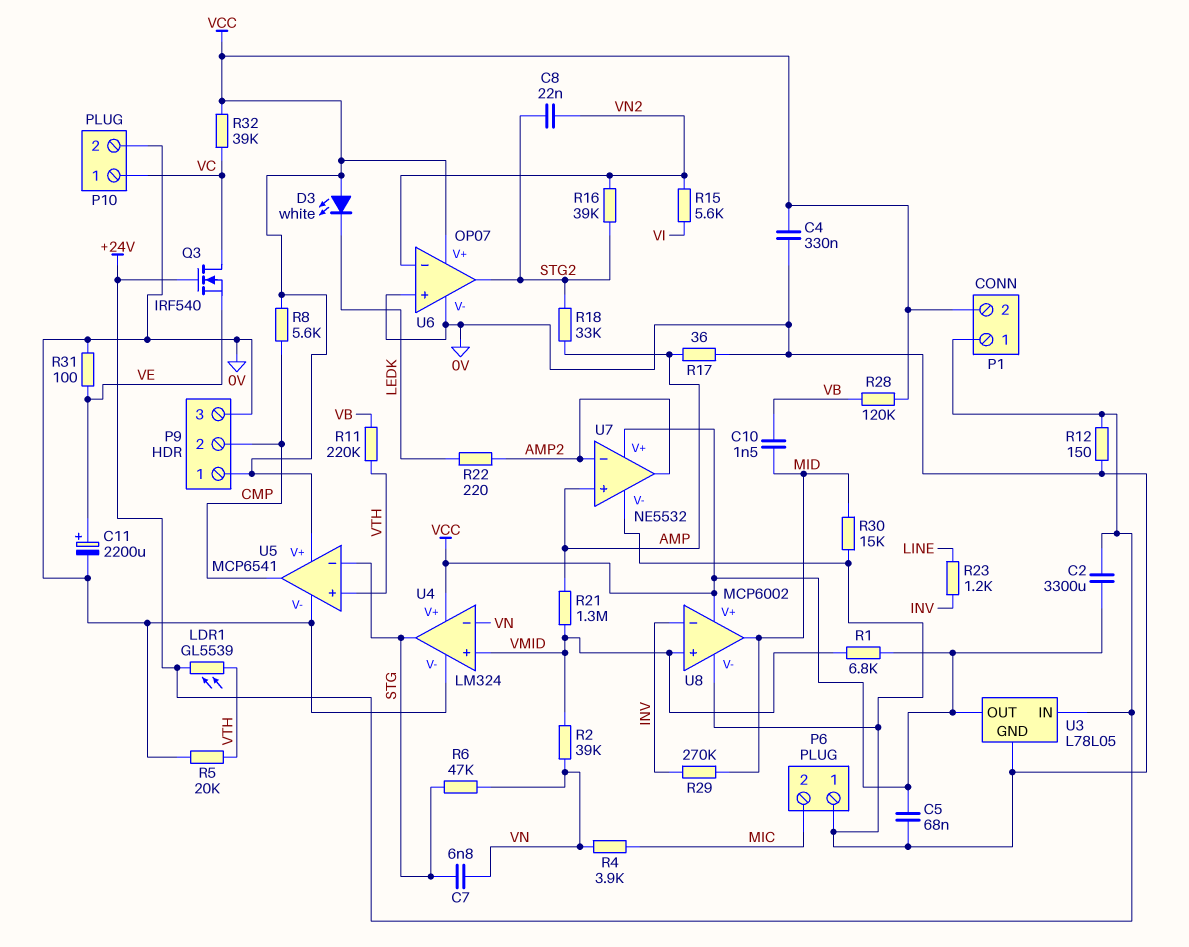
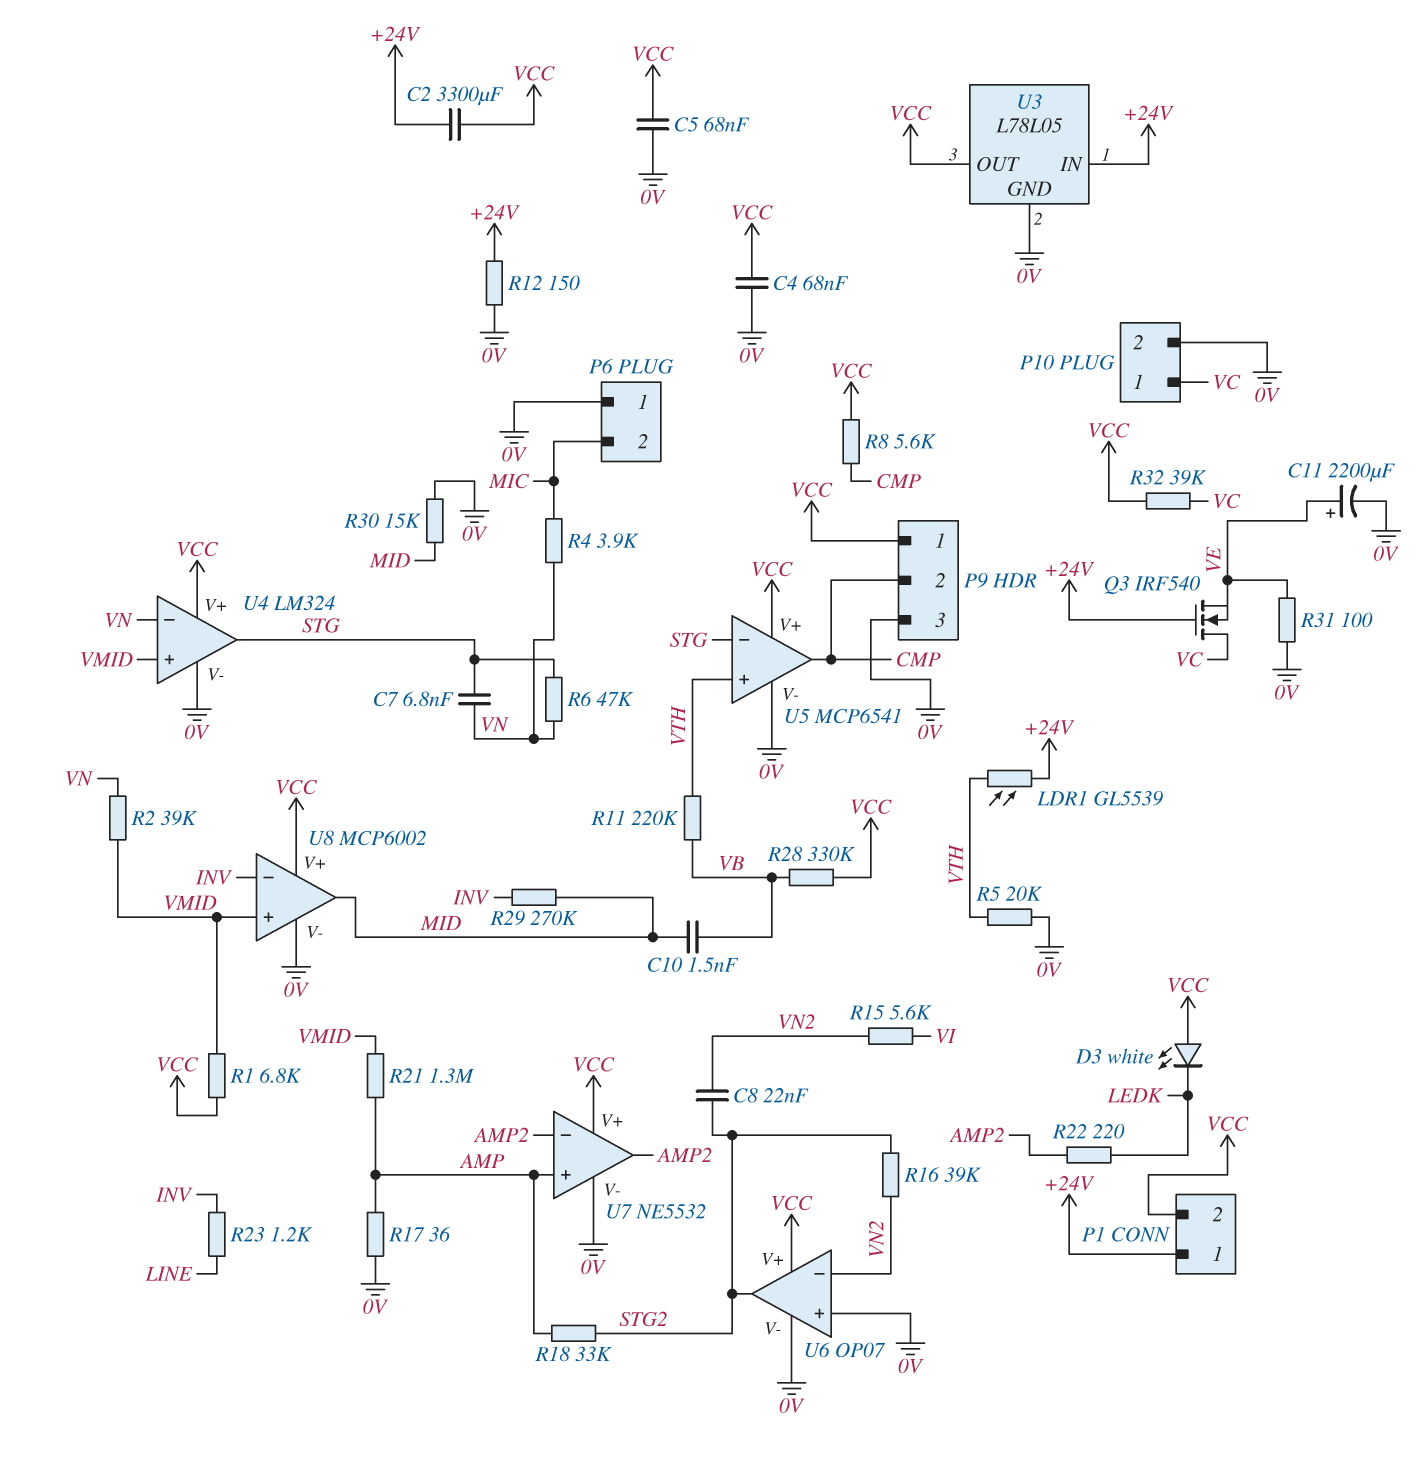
C4: 330nF (0V, VCC) -> 68nF (0V, VCC)
R28: 120k (VB, VCC) -> 330k (VB, VCC)

